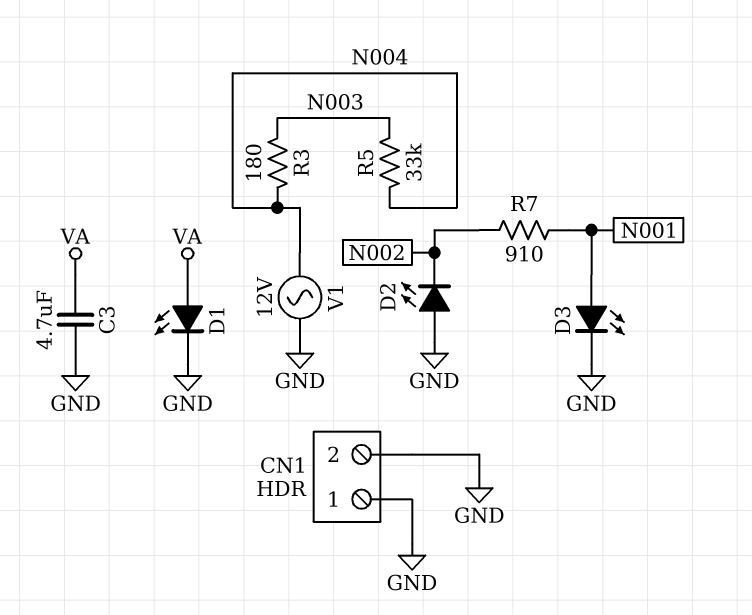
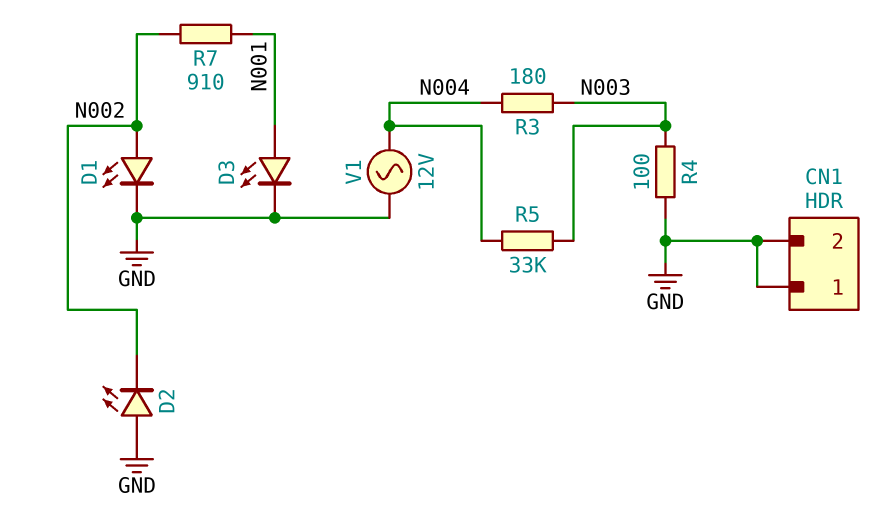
C3: 4.7uF (GND, VA) -> none
D1: LED (A VA, K GND) -> LED (A N002, K GND)
R4: none -> 100 (GND, N003)

